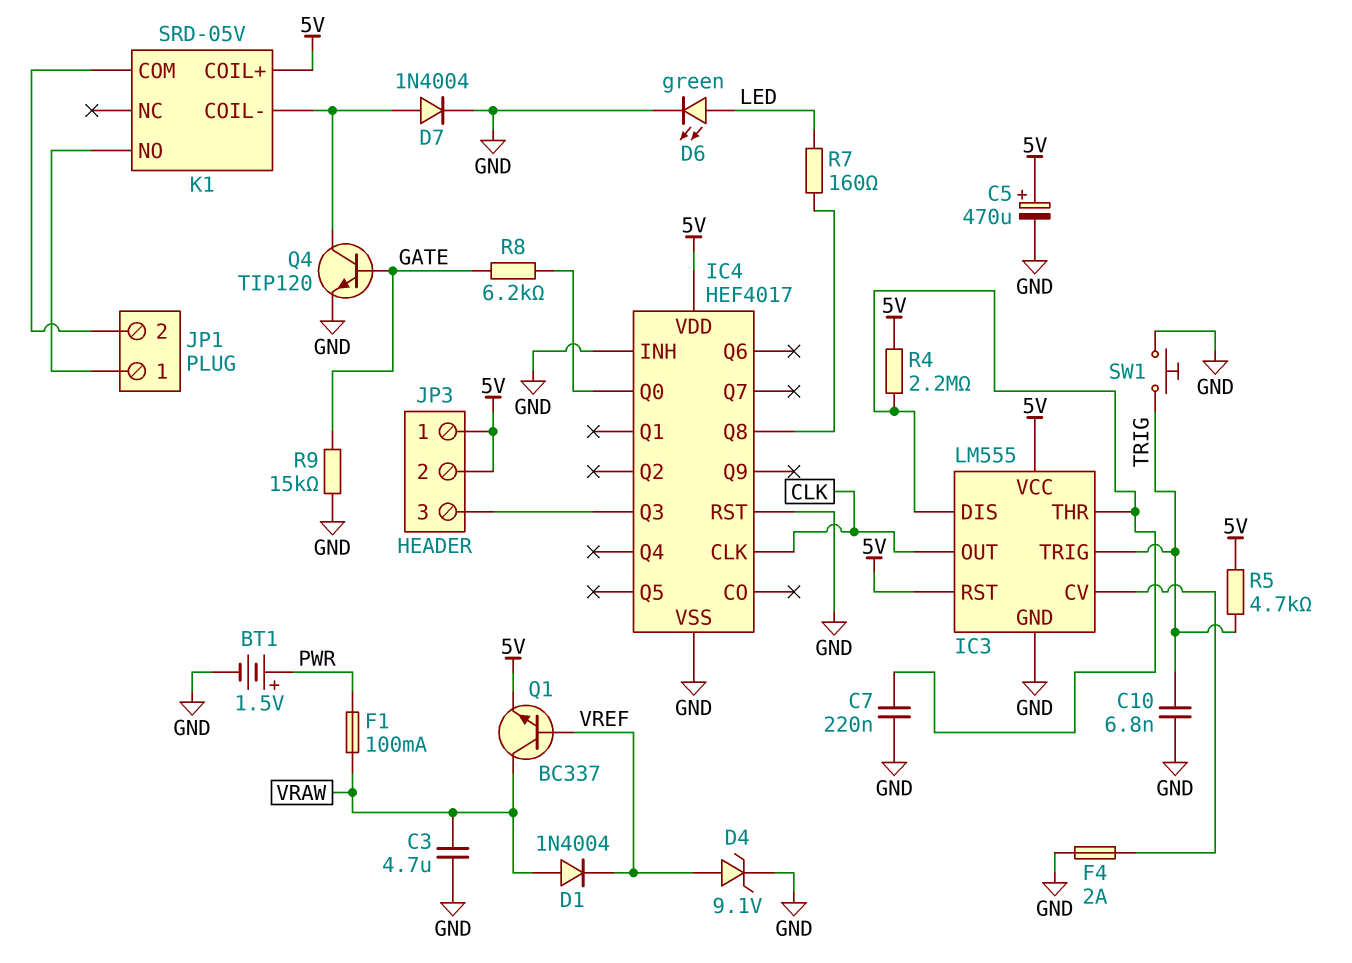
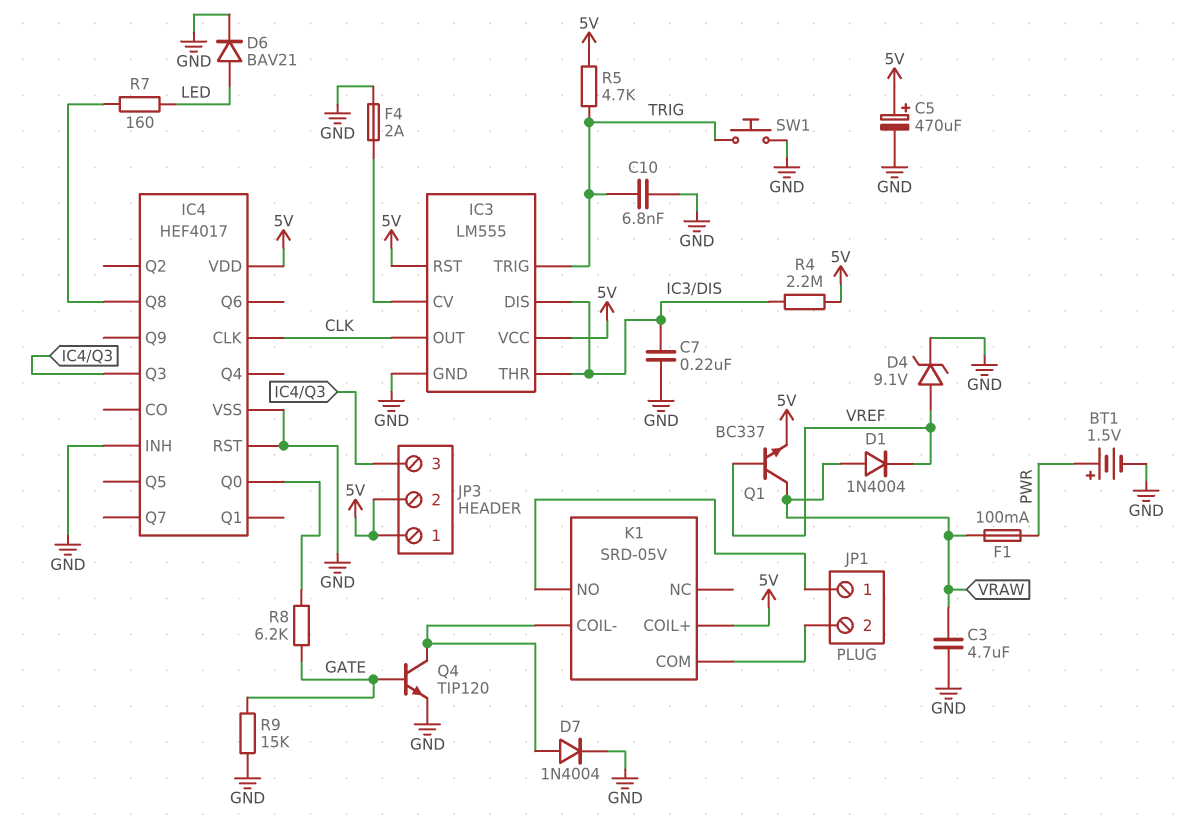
D6: LED green (A LED, K GND) -> diode BAV21 (A LED, K GND)

